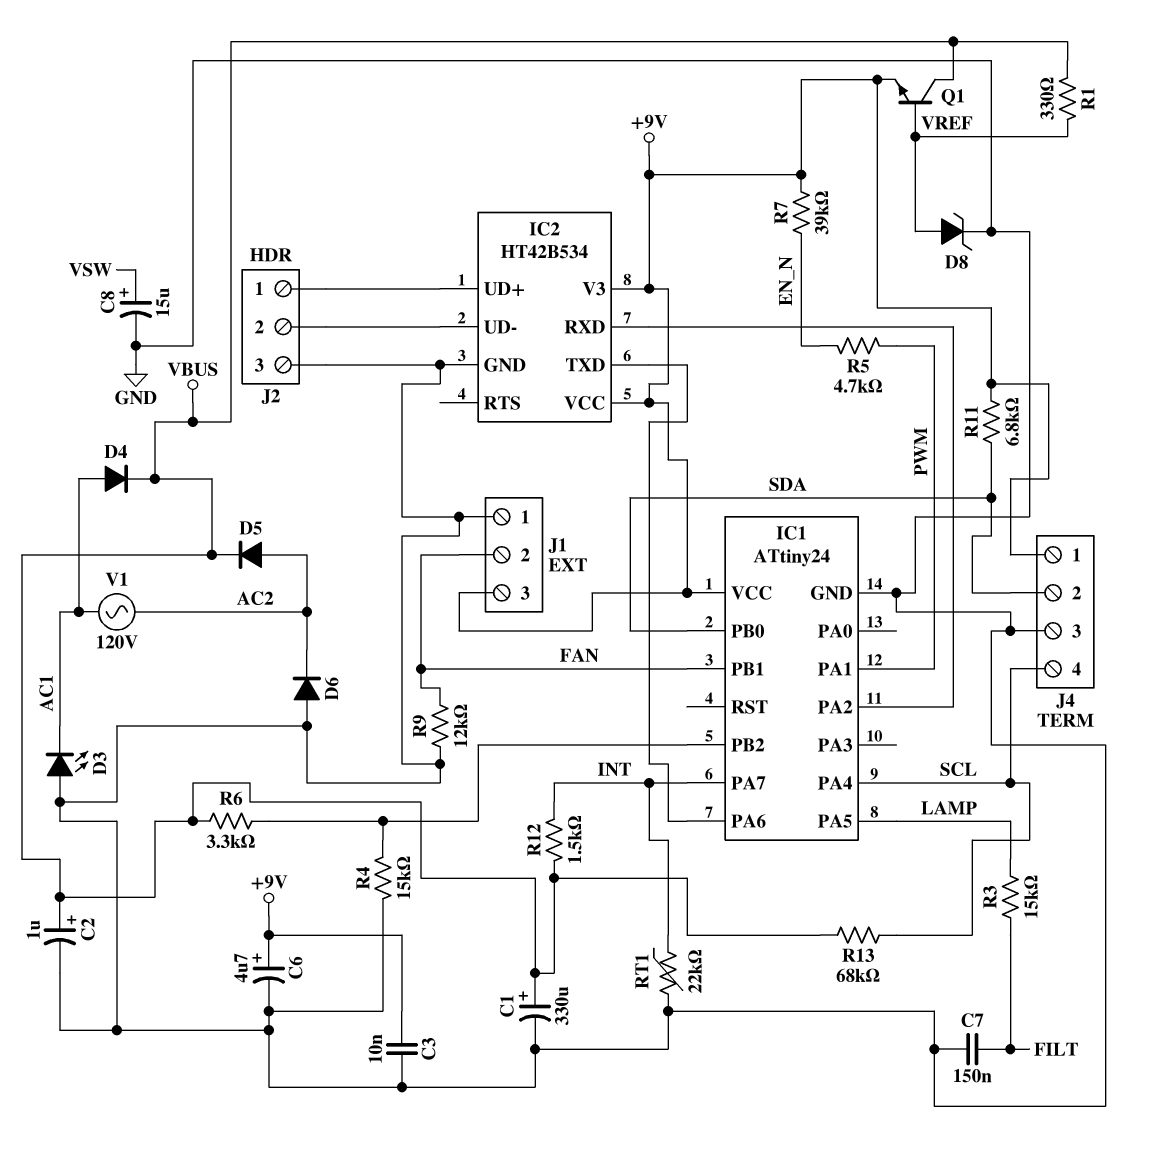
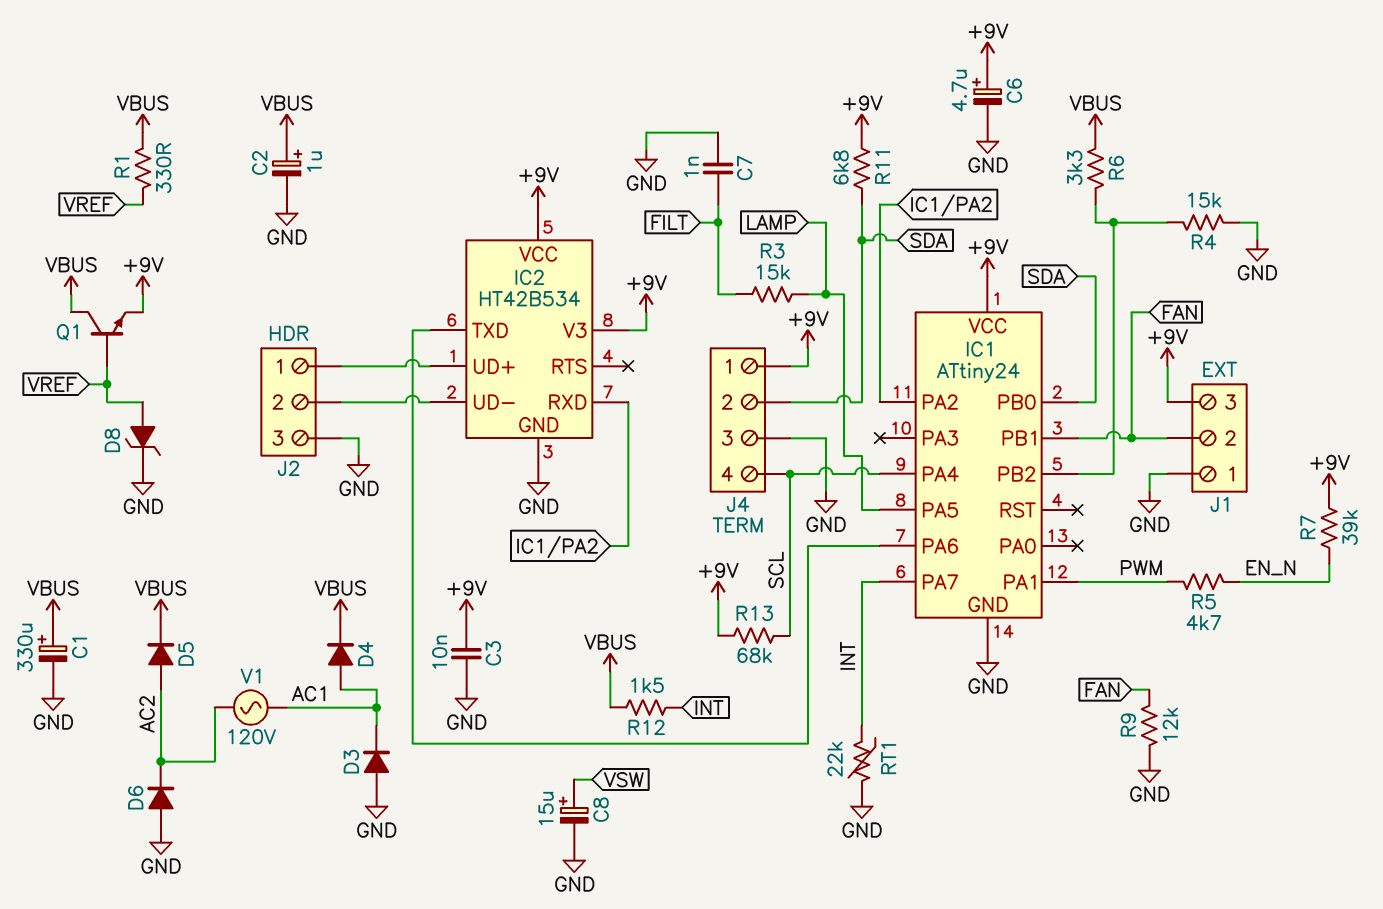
C7: 150nF (FILT, GND) -> 1nF (FILT, GND)
D3: LED (A GND, K AC1) -> diode (A GND, K AC1)
R13: 68k (SCL, VBUS) -> 68k (+9V, SCL)

